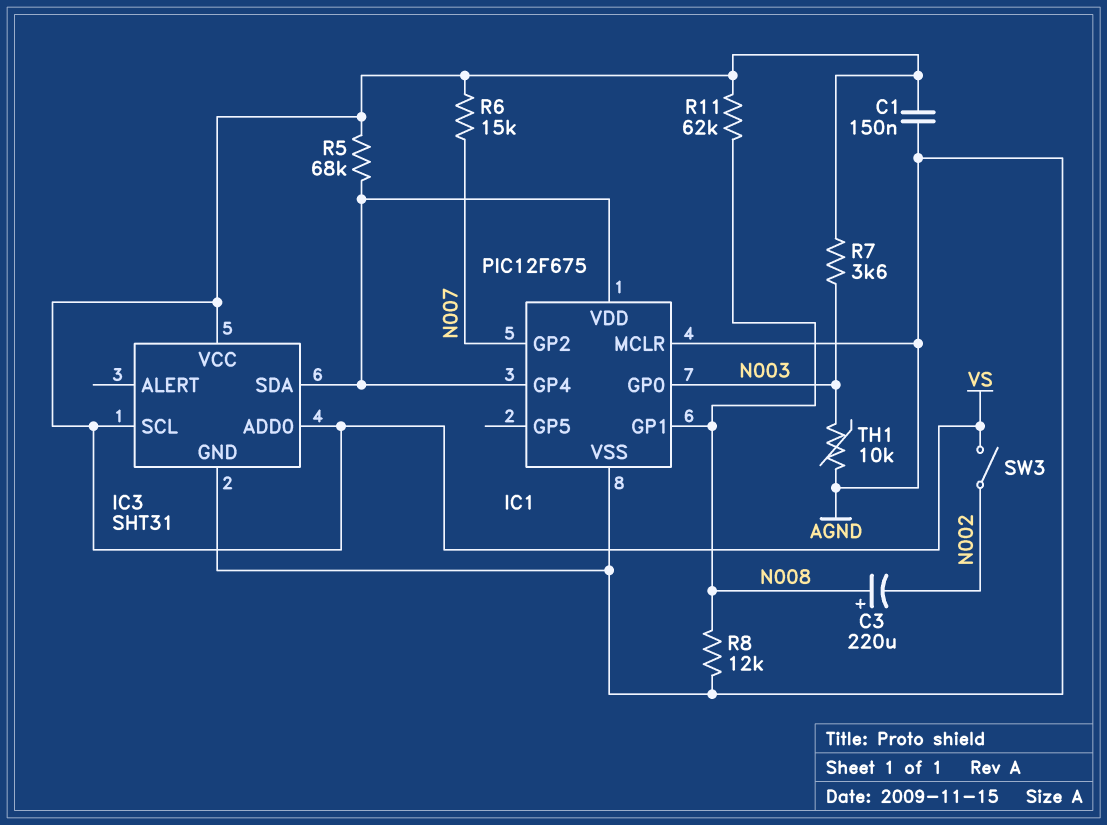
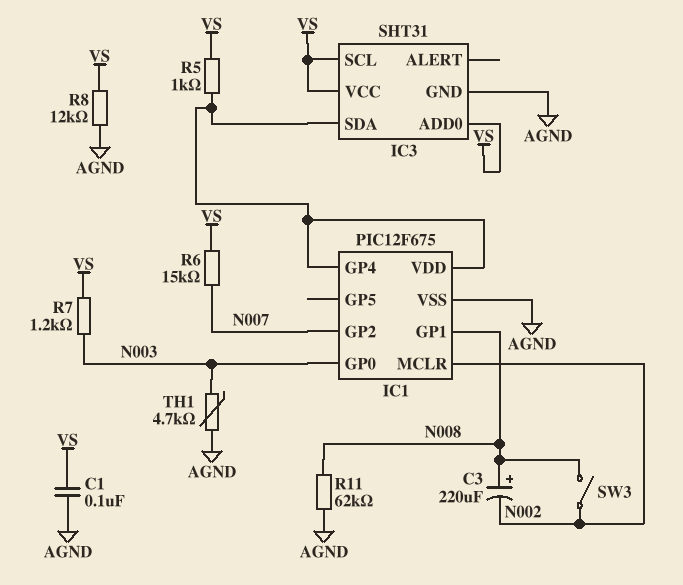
C1: 150nF (AGND, VS) -> 100nF (AGND, VS)
IC1 pin MCLR: AGND -> N002
R5: 68k (IC1/GP4, VS) -> 1k (IC1/GP4, VS)
R7: 3.6k (N003, VS) -> 1.2k (N003, VS)
R8: 12k (AGND, N008) -> 12k (AGND, VS)
R11: 62k (N008, VS) -> 62k (AGND, N008)
SW3: switch (N002, VS) -> switch (N002, N008)
TH1: 10k (AGND, N003) -> 4.7k (AGND, N003)

